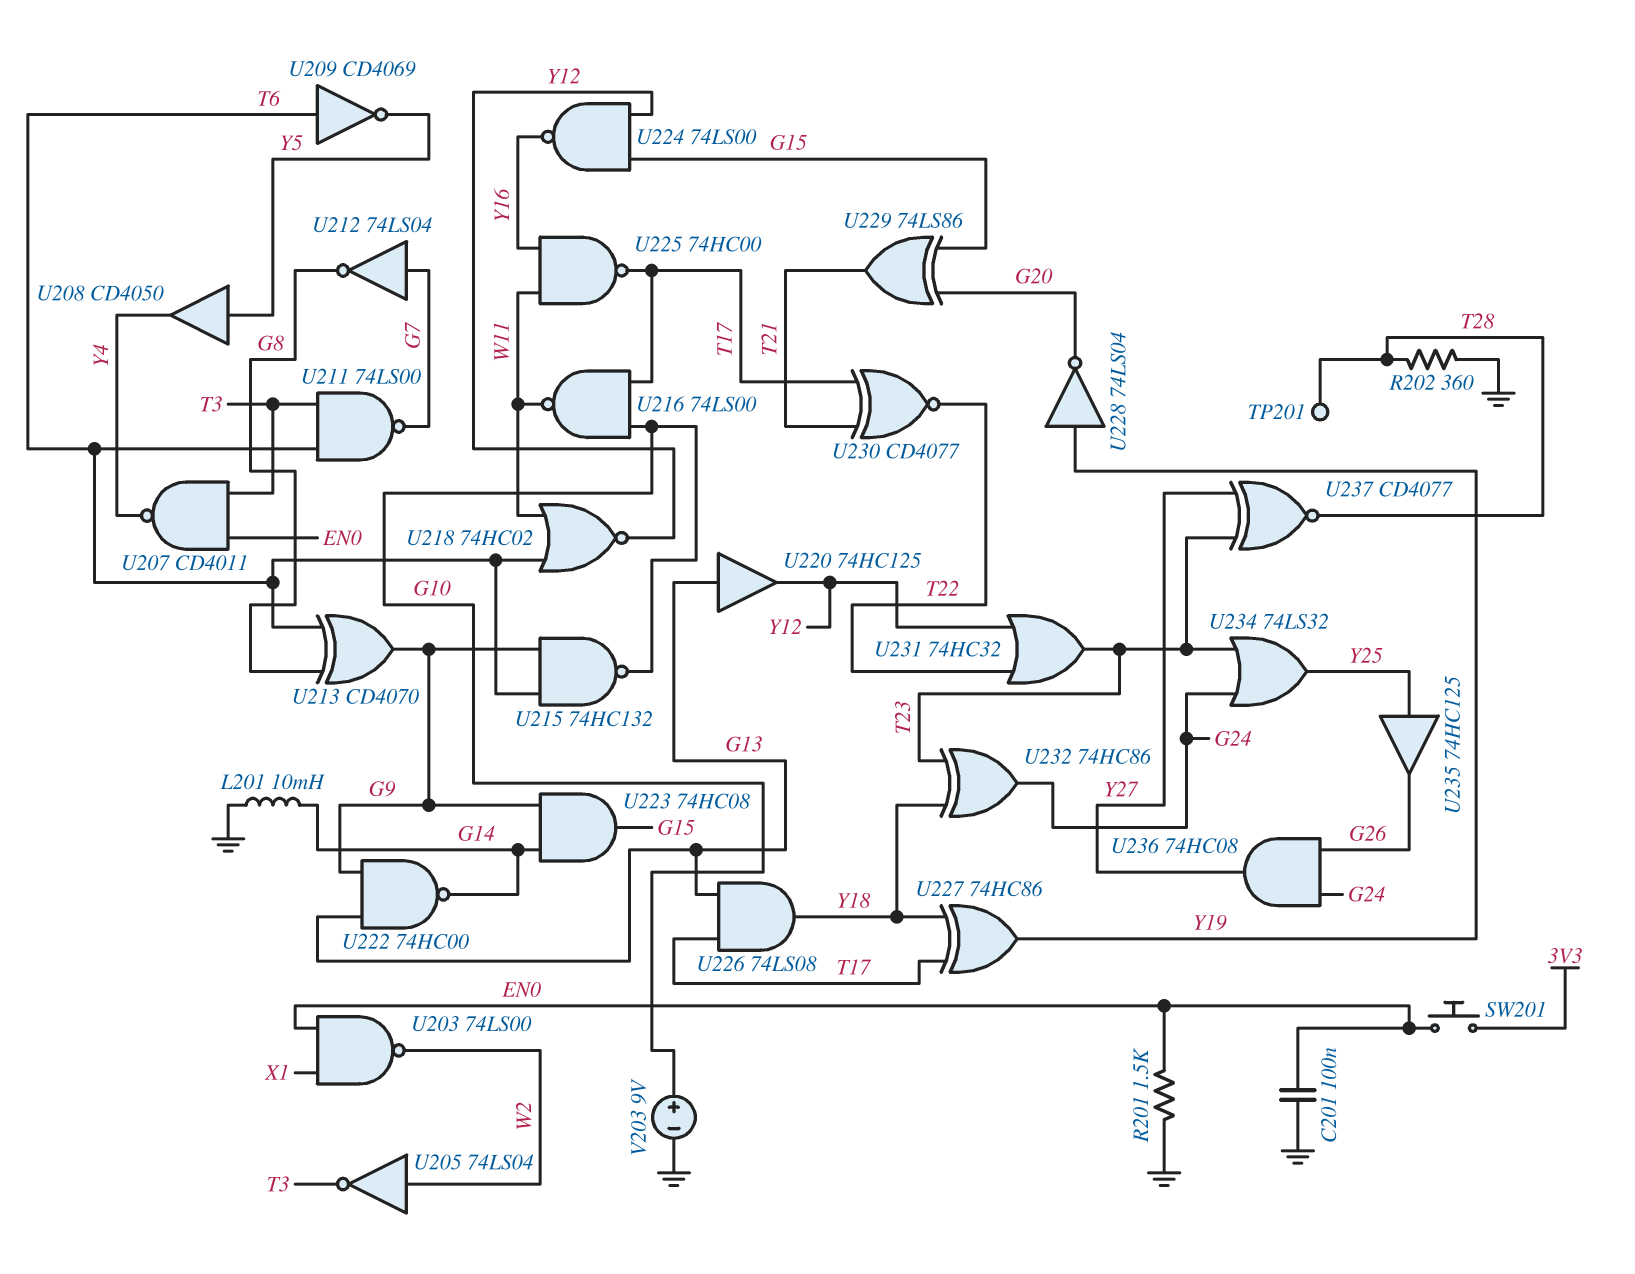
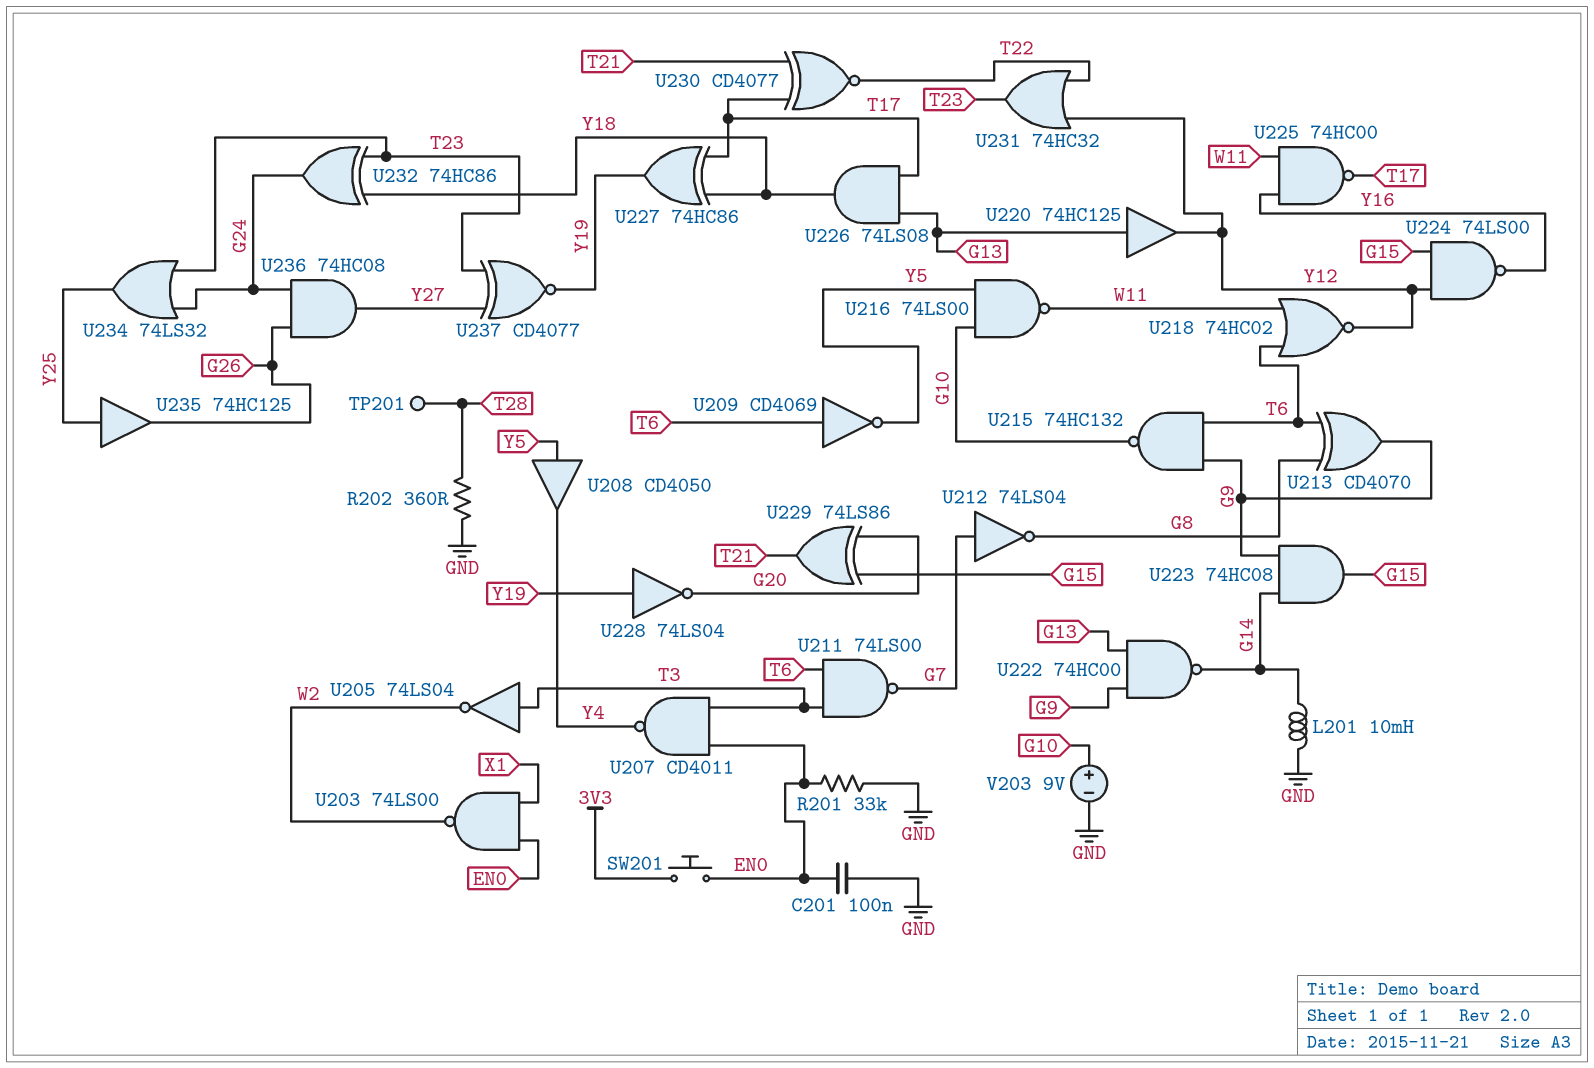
R201: 1.5k (EN0, GND) -> 33k (EN0, GND)
U205: NOT 74LS04 (in W2, out T3) -> NOT 74LS04 (in T3, out W2)
U216: NAND 74LS00 (in G10, in T17, out W11) -> NAND 74LS00 (in G10, in Y5, out W11)
U237: XNOR CD4077 (in T23, in Y27, out T28) -> XNOR CD4077 (in T23, in Y27, out Y19)

